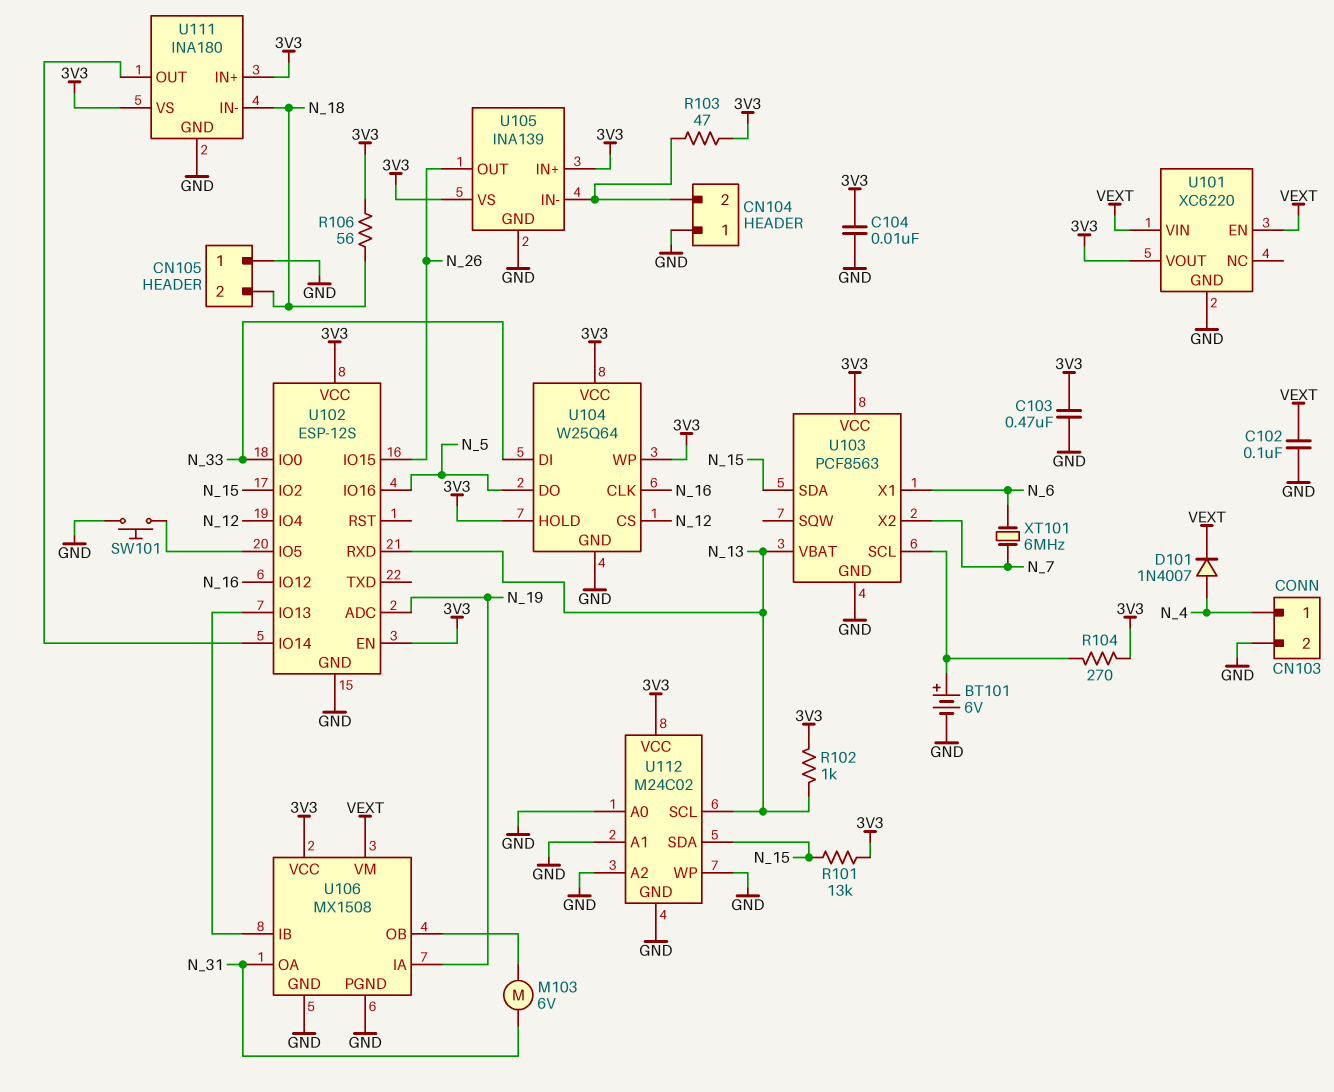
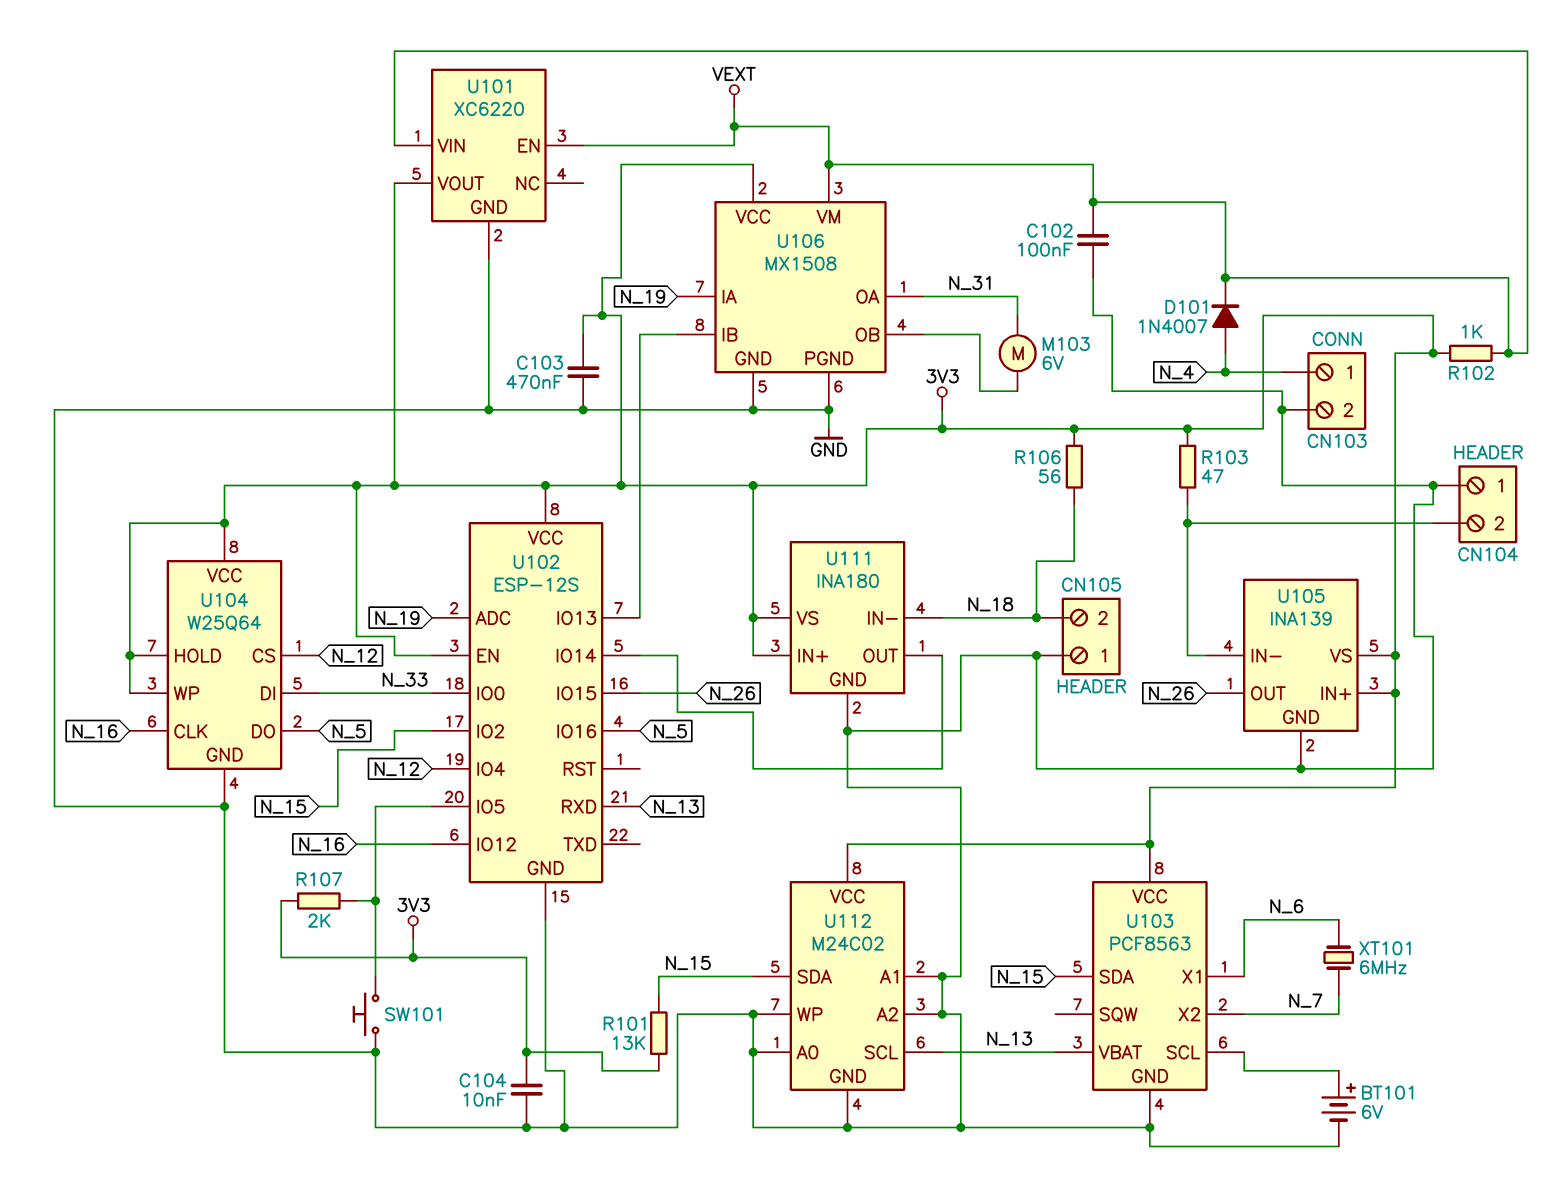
R102: 1k (3V3, N_13) -> 1k (3V3, VEXT)
R104: 270 (3V3, U103/SCL) -> none
R107: none -> 2k (3V3, U102/IO5)

